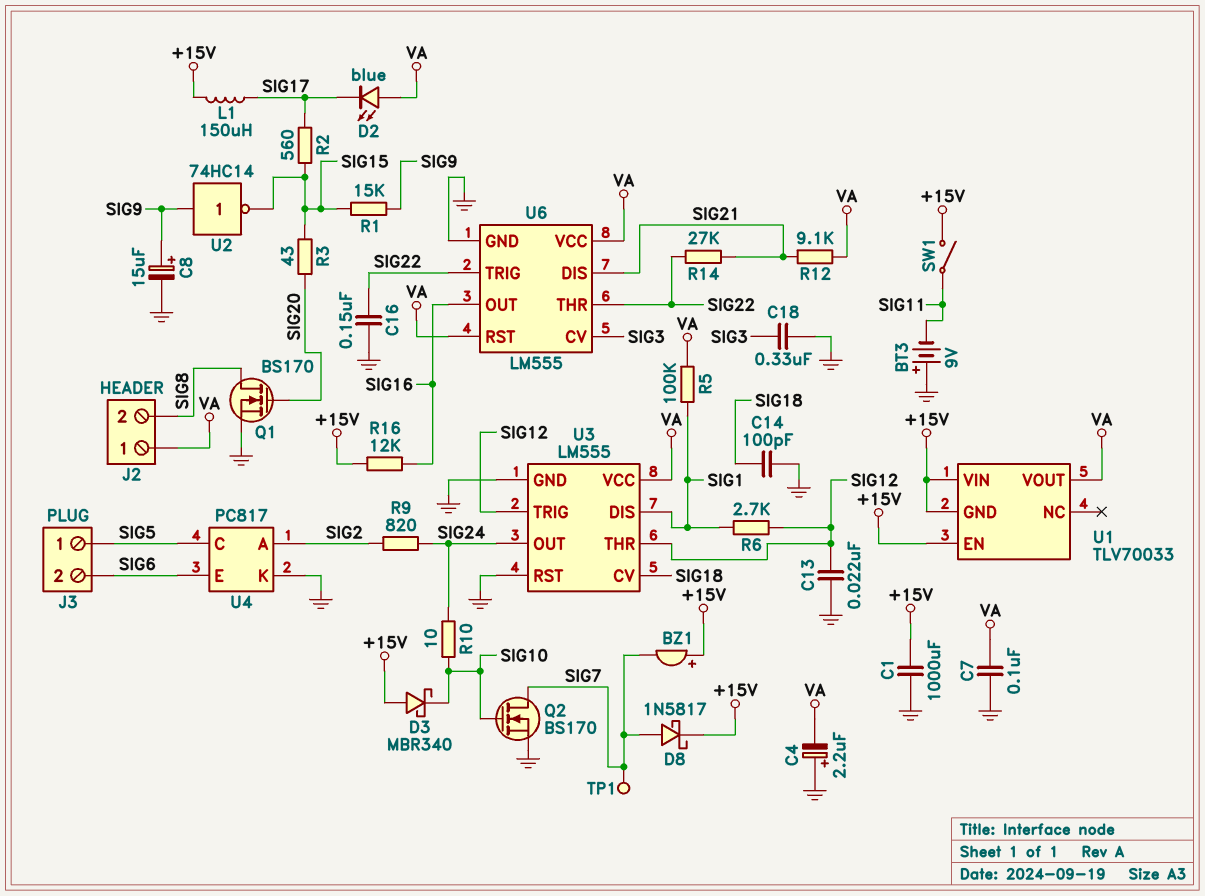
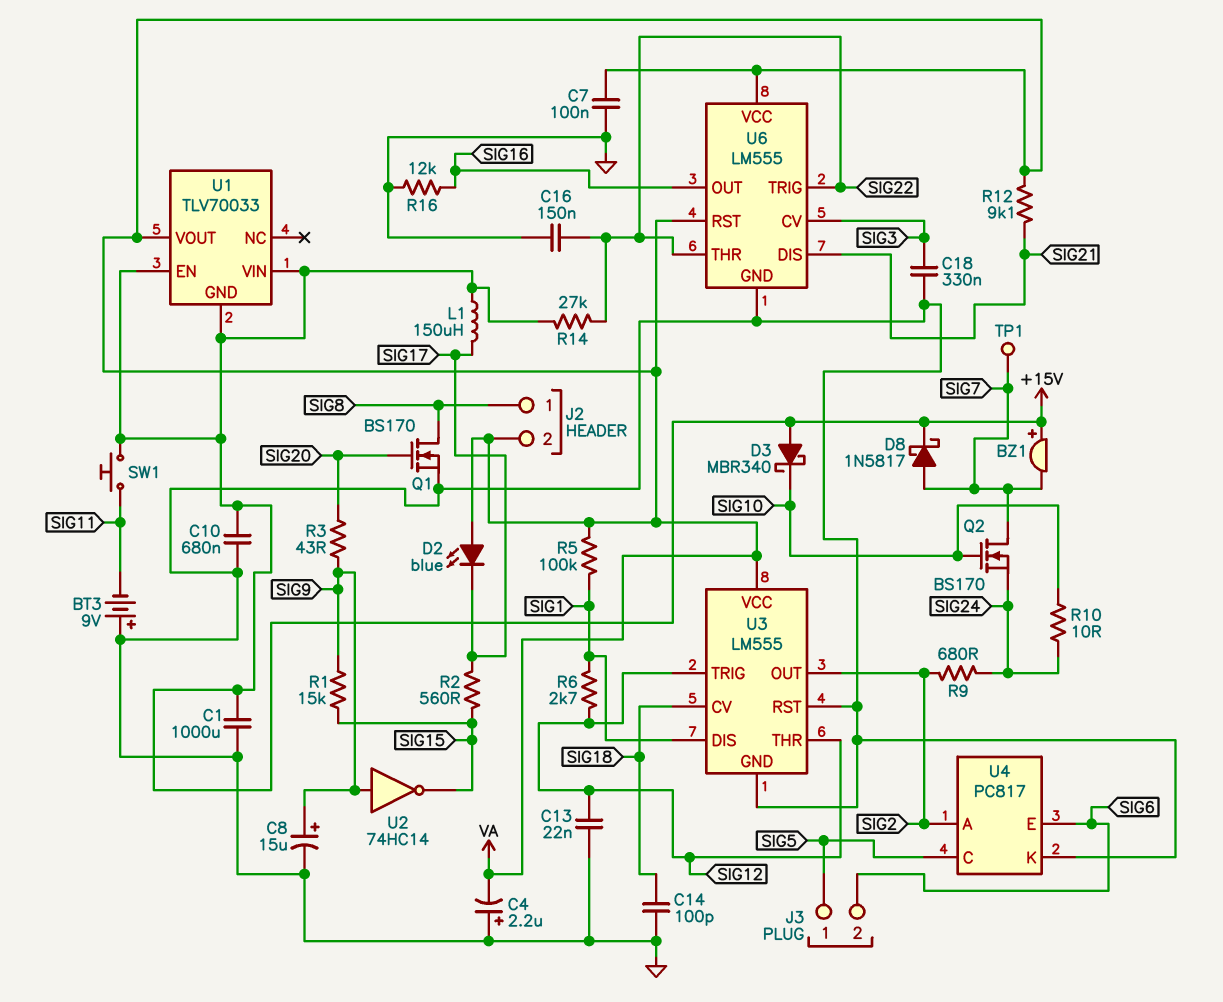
C10: none -> 680nF (+15V, GND)
J2 pin 1: VA -> SIG8
J2 pin 2: SIG8 -> VA
Q2: NMOS BS170 (G SIG10, D SIG7, S GND) -> NMOS BS170 (G SIG10, D SIG7, S SIG24)
R3: 43 (SIG15, SIG20) -> 43 (SIG9, SIG20)
R9: 820 (SIG2, SIG24) -> 680 (SIG2, SIG24)
R14: 27k (SIG21, SIG22) -> 27k (+15V, SIG22)
R16: 12k (+15V, SIG16) -> 12k (GND, SIG16)
SW1: switch (+15V, SIG11) -> button (+15V, SIG11)
U3 pin OUT: SIG24 -> SIG2

